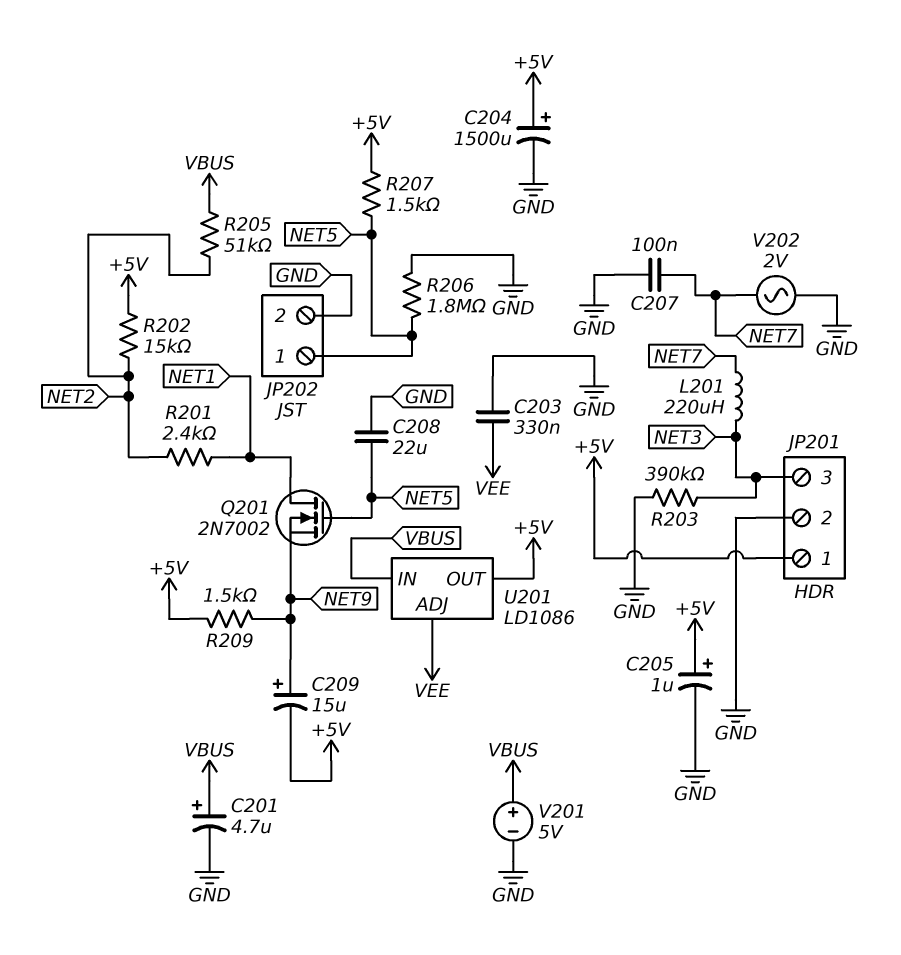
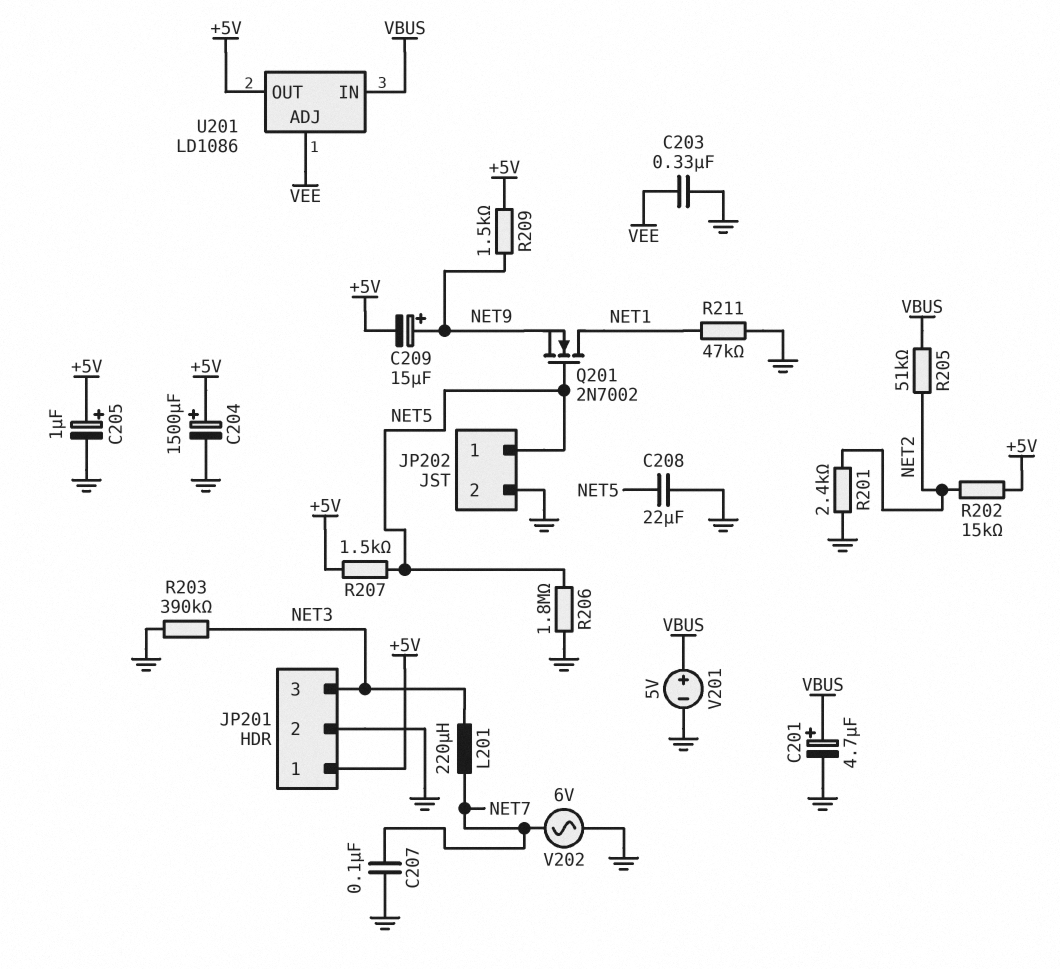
R201: 2.4k (NET1, NET2) -> 2.4k (GND, NET2)
R211: none -> 47k (GND, NET1)
V202: AC 2V (GND, NET7) -> AC 6V (GND, NET7)

